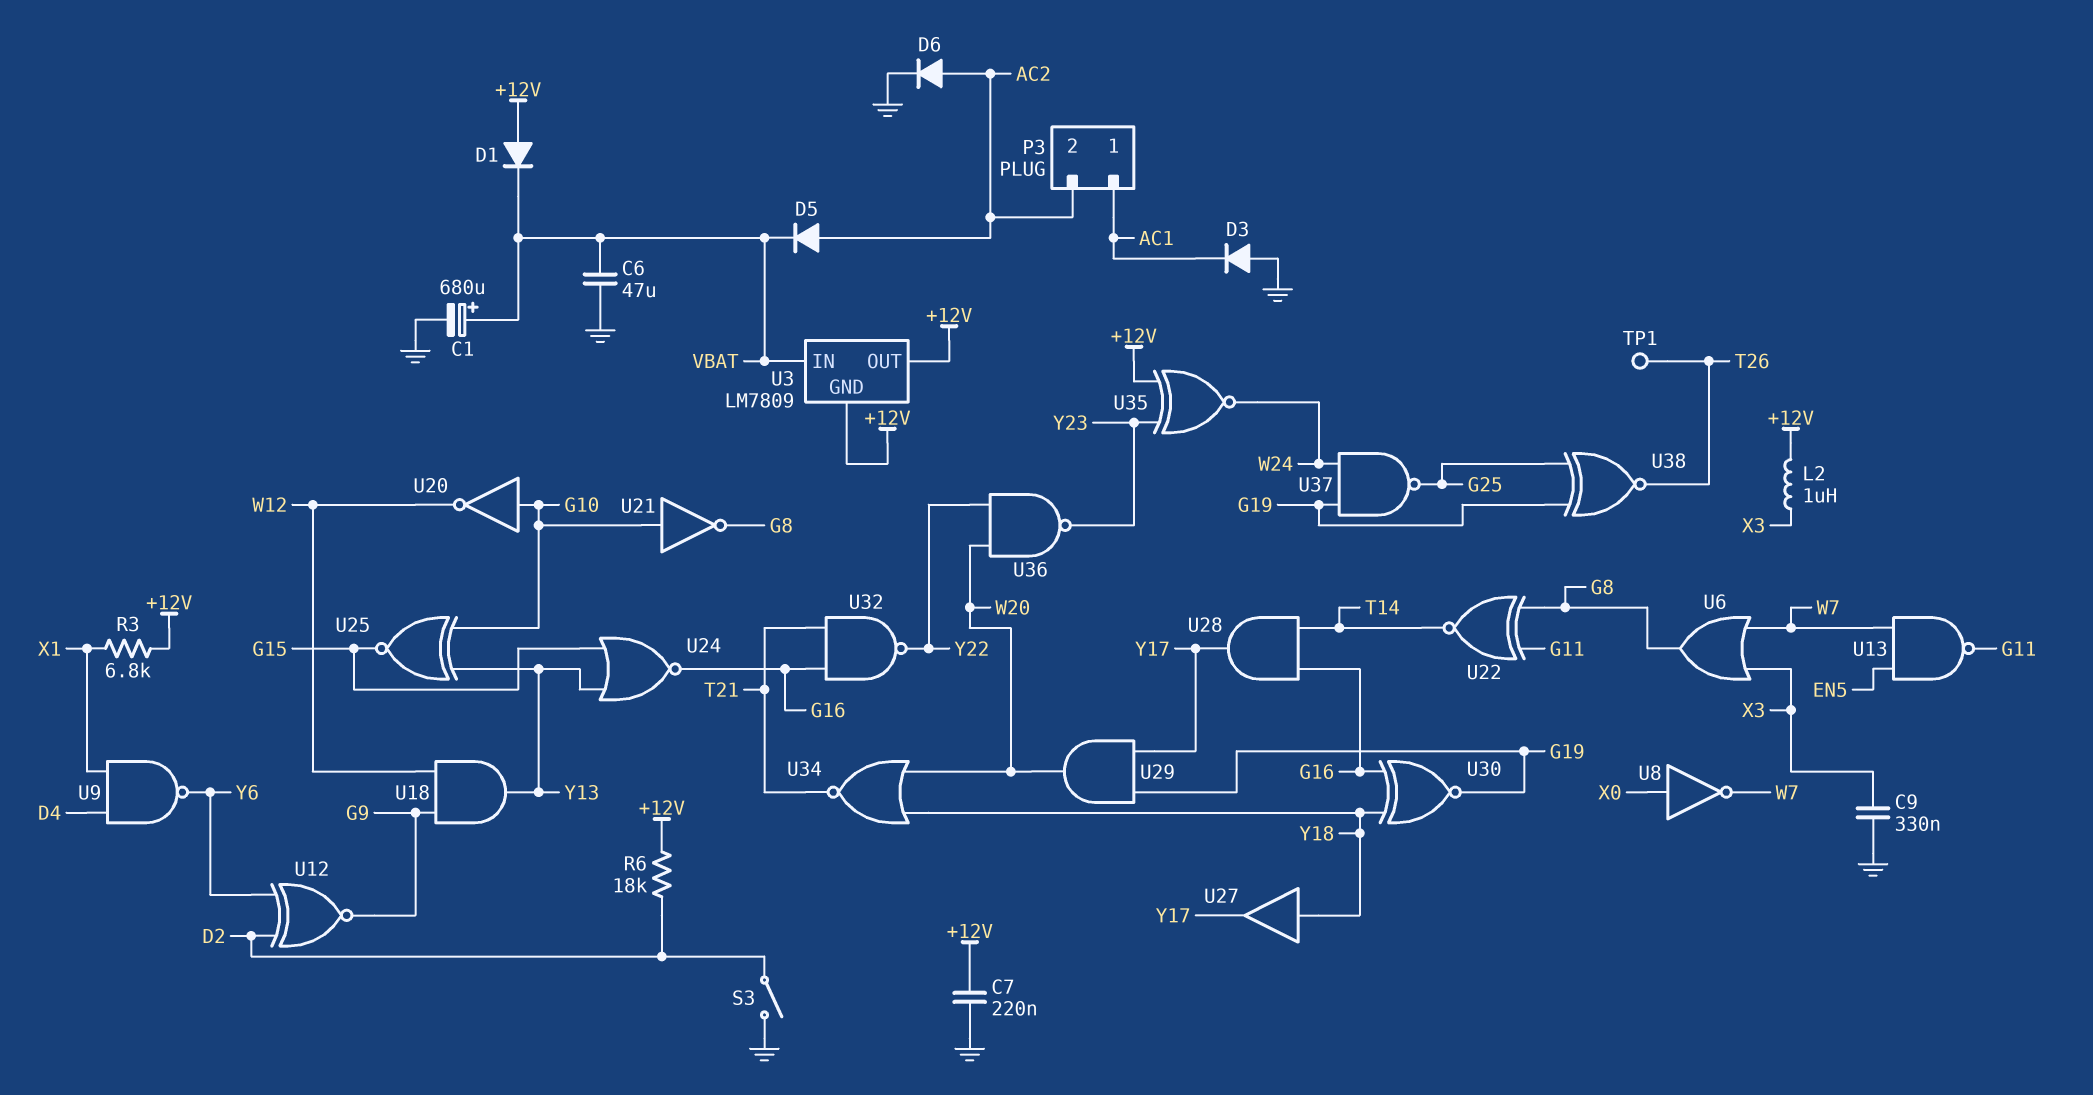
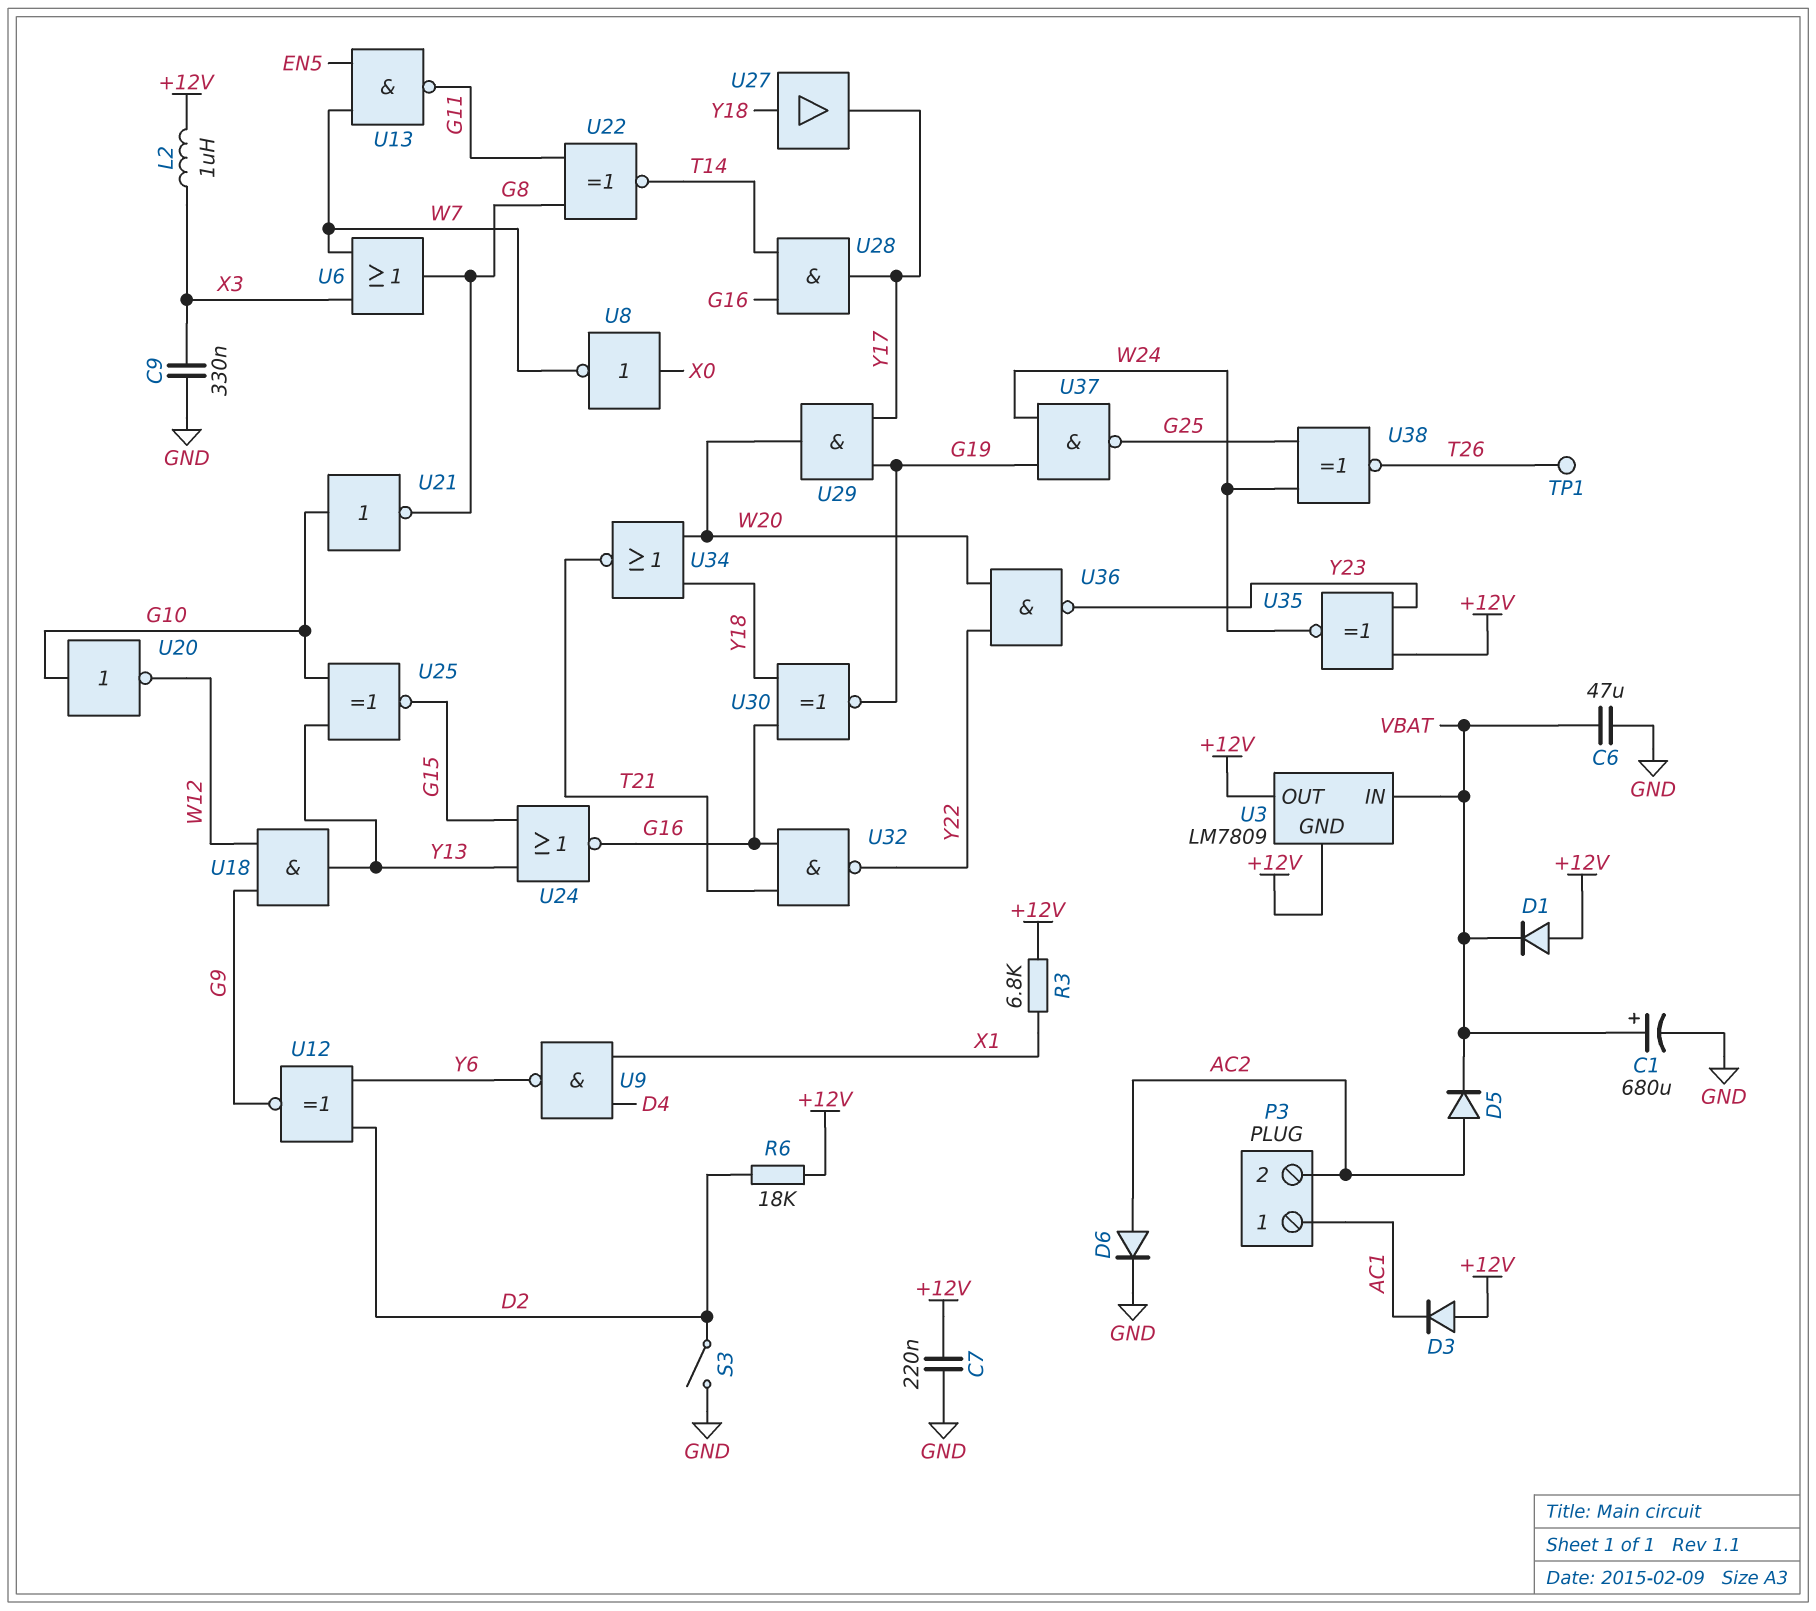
D3: diode (A GND, K AC1) -> diode (A +12V, K AC1)
U38: XNOR (in G19, in G25, out T26) -> XNOR (in G25, in W24, out T26)

